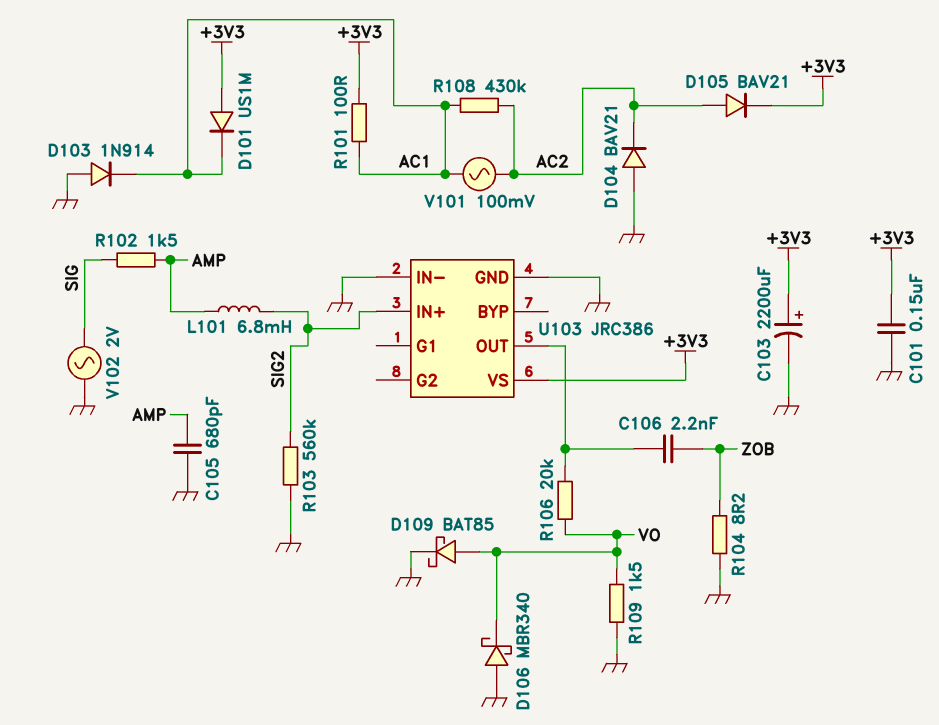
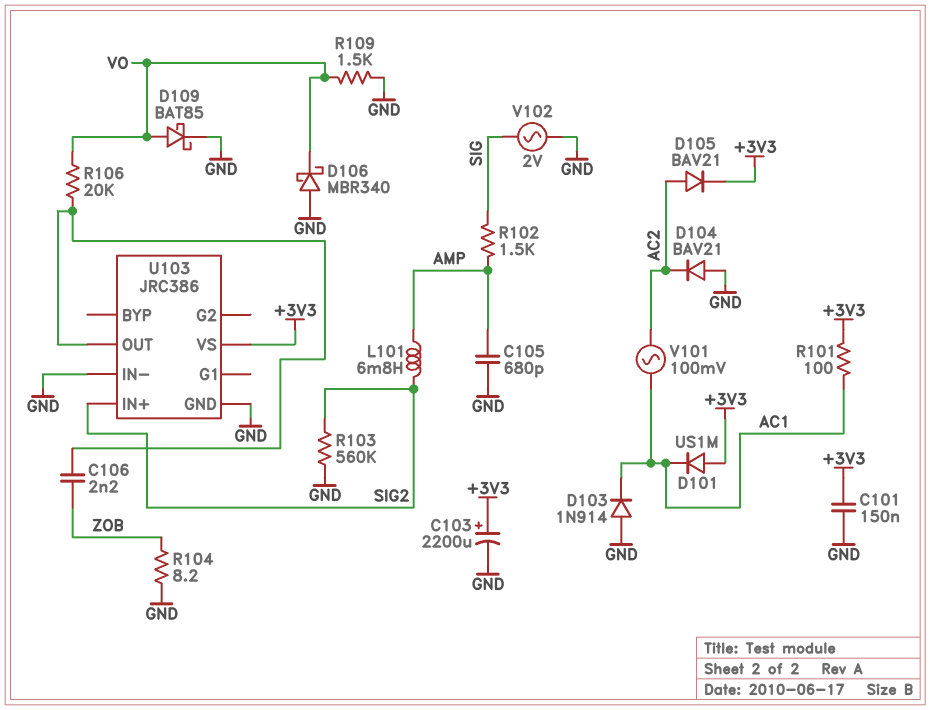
R108: 430k (AC1, AC2) -> none

